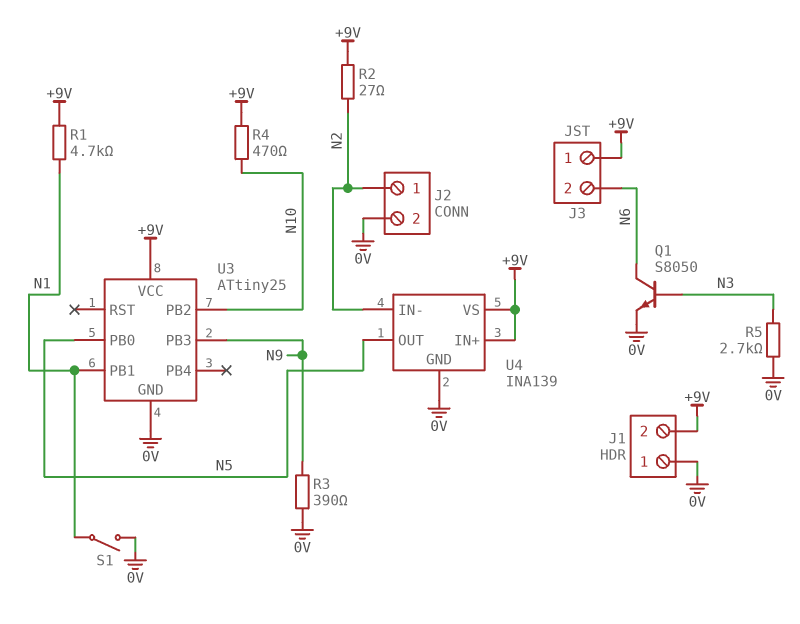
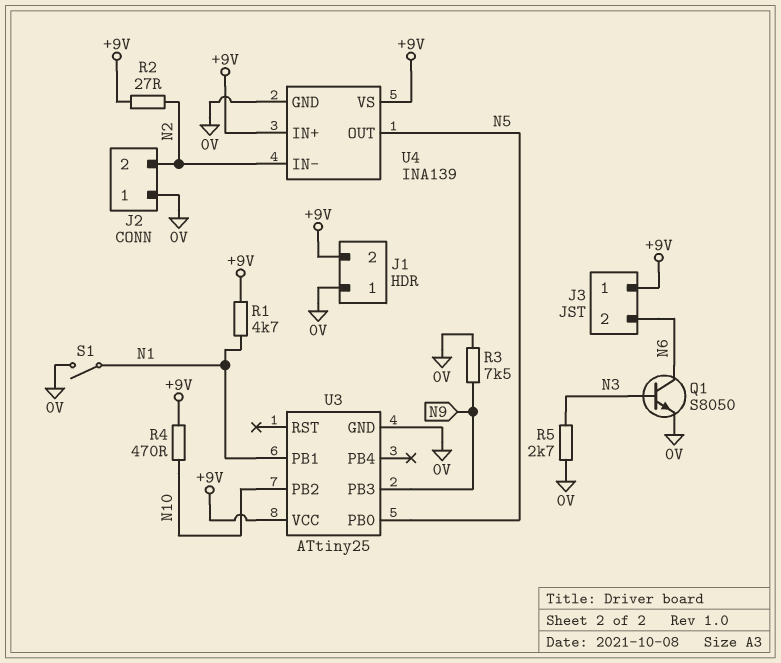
J2 pin 1: N2 -> 0V
J2 pin 2: 0V -> N2
R3: 390 (0V, N9) -> 7.5k (0V, N9)

